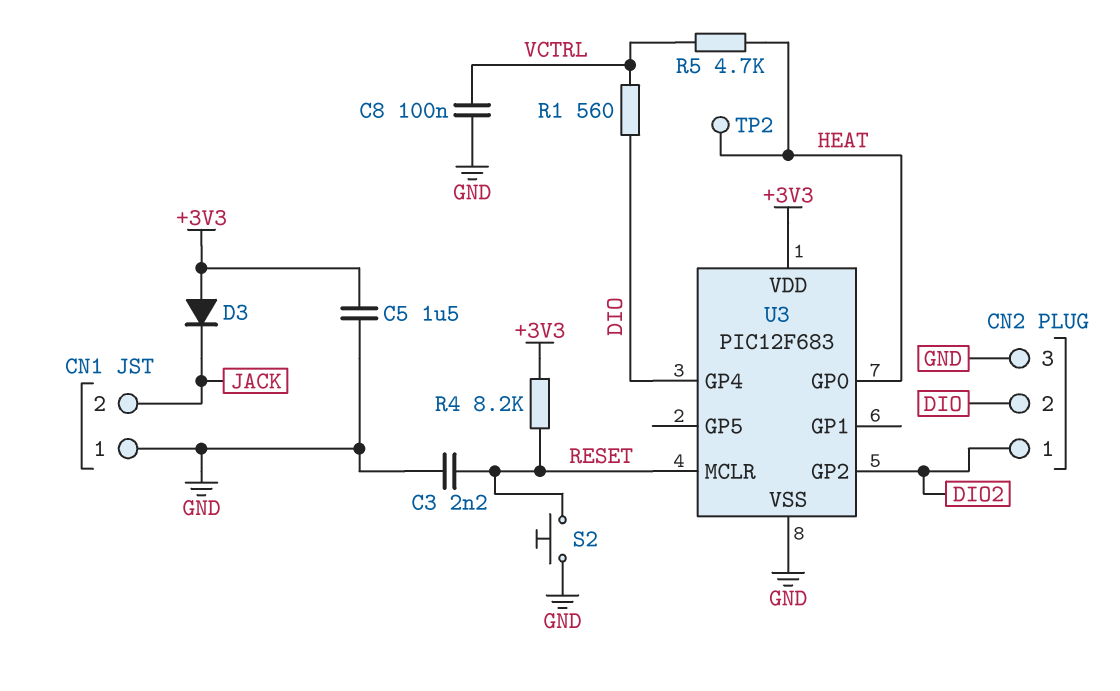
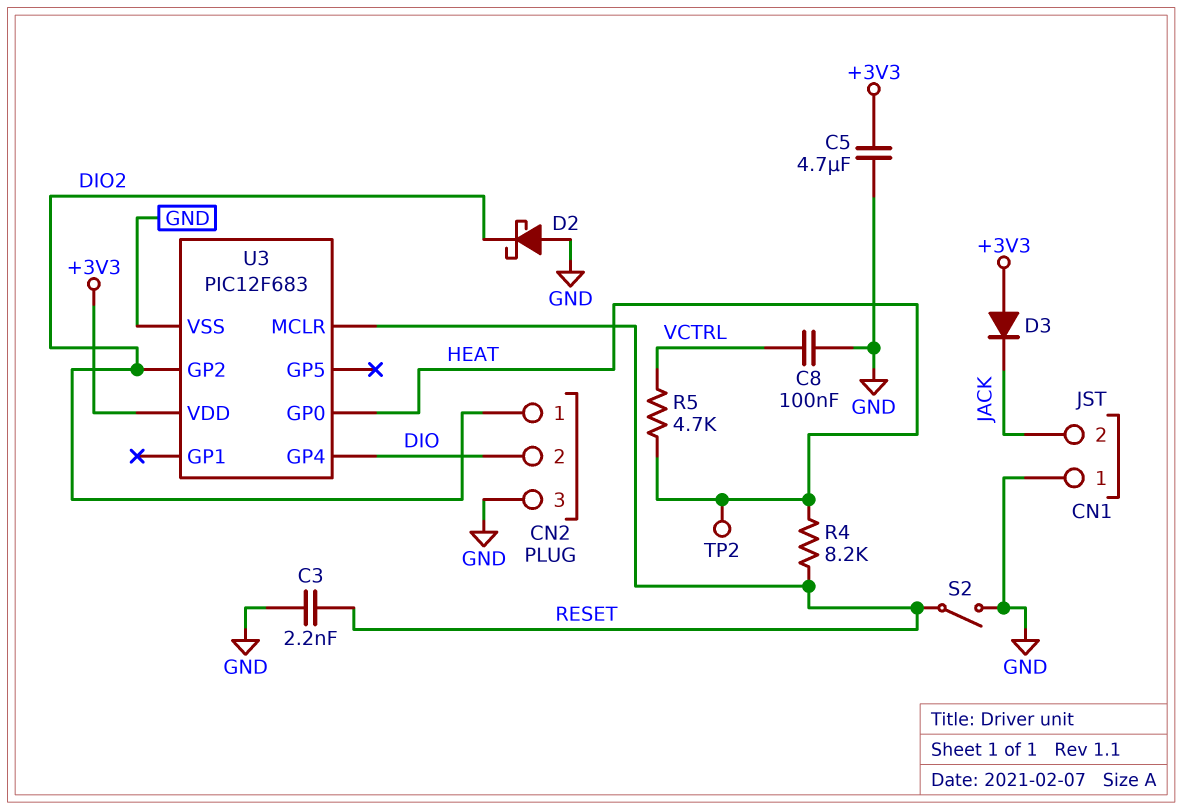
C5: 1.5uF (+3V3, GND) -> 4.7uF (+3V3, GND)
D2: none -> schottky (A GND, K DIO2)
R1: 560 (DIO, VCTRL) -> none
R4: 8.2k (+3V3, RESET) -> 8.2k (HEAT, RESET)
S2: button (GND, RESET) -> switch (GND, RESET)

